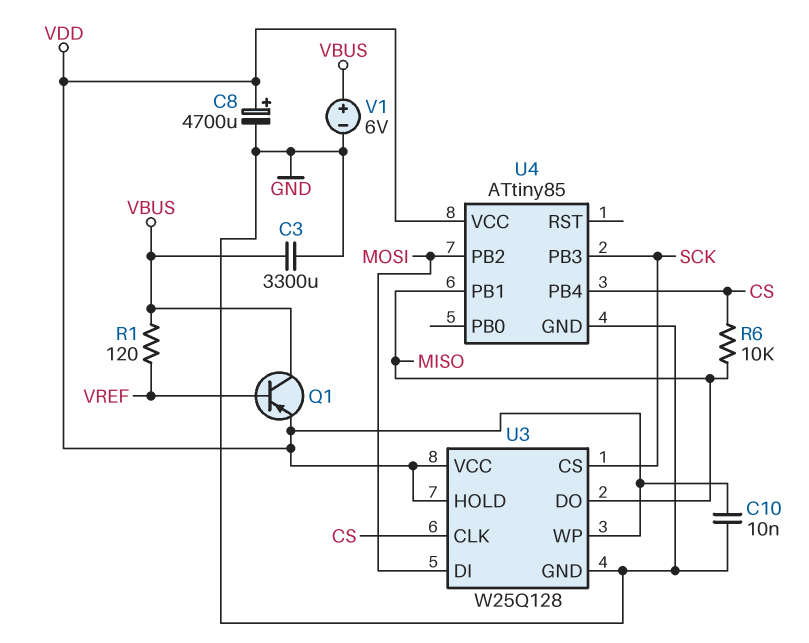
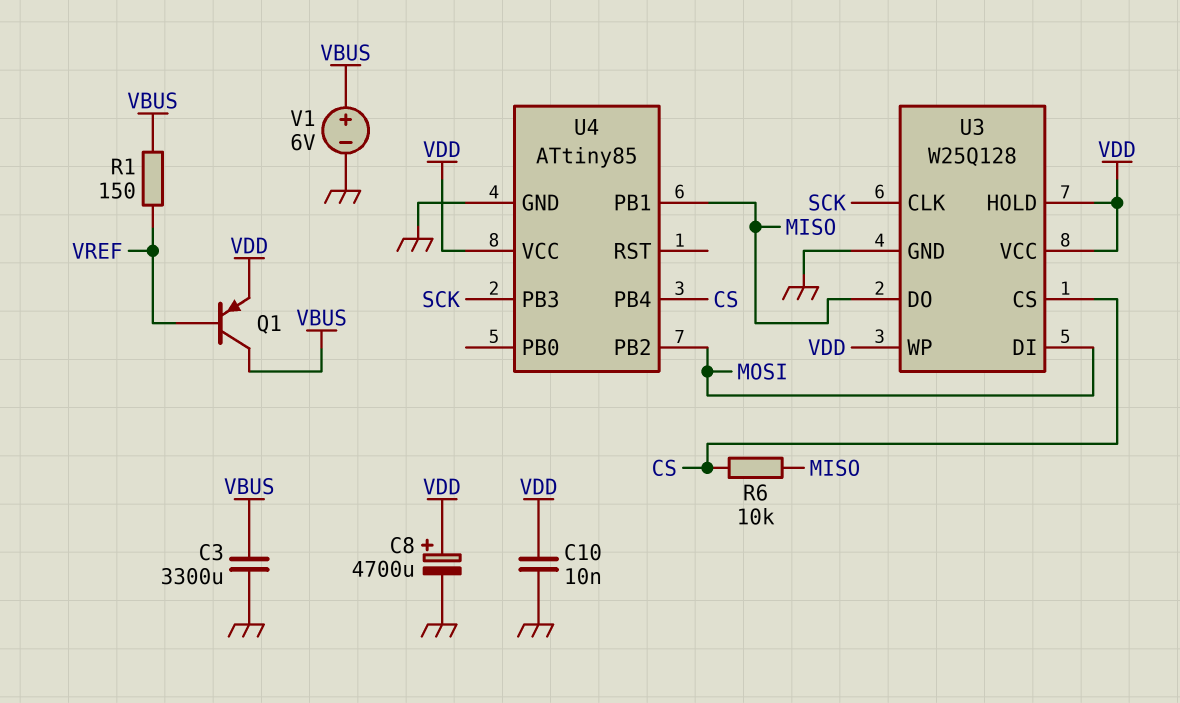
R1: 120 (VBUS, VREF) -> 150 (VBUS, VREF)
U3 pin CLK: CS -> SCK
U3 pin CS: SCK -> CS

